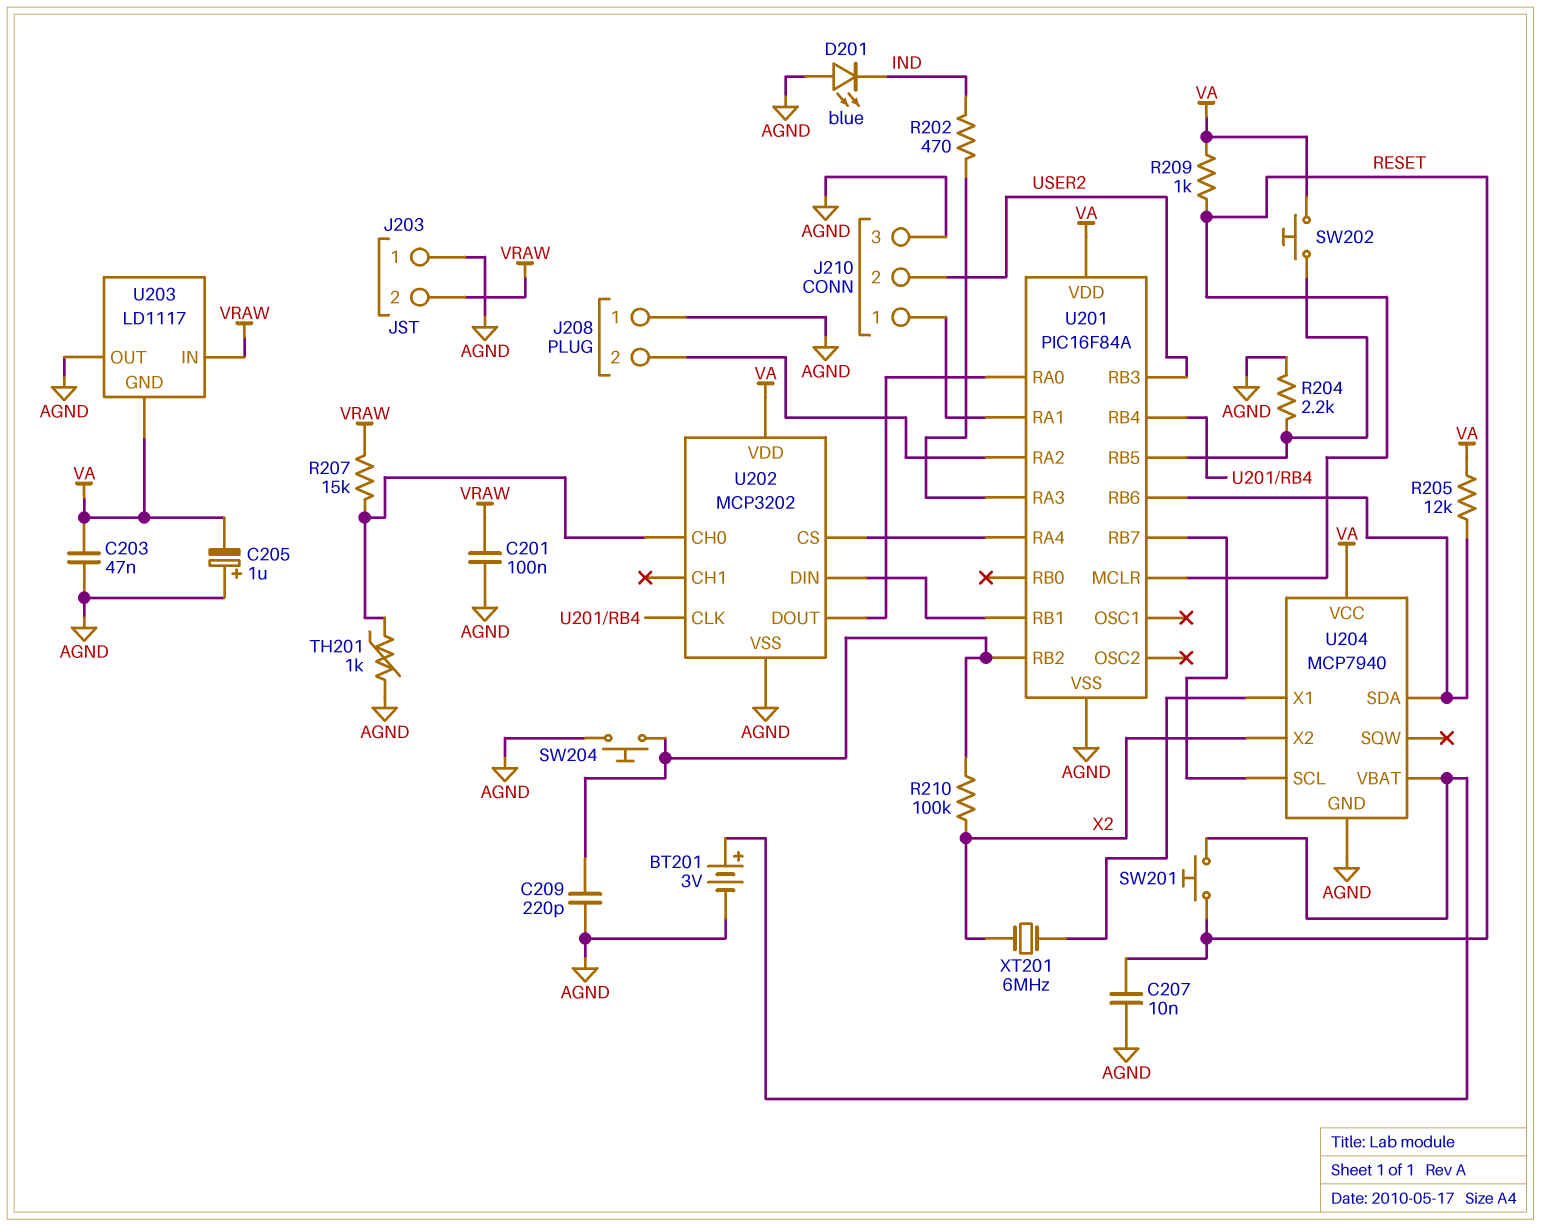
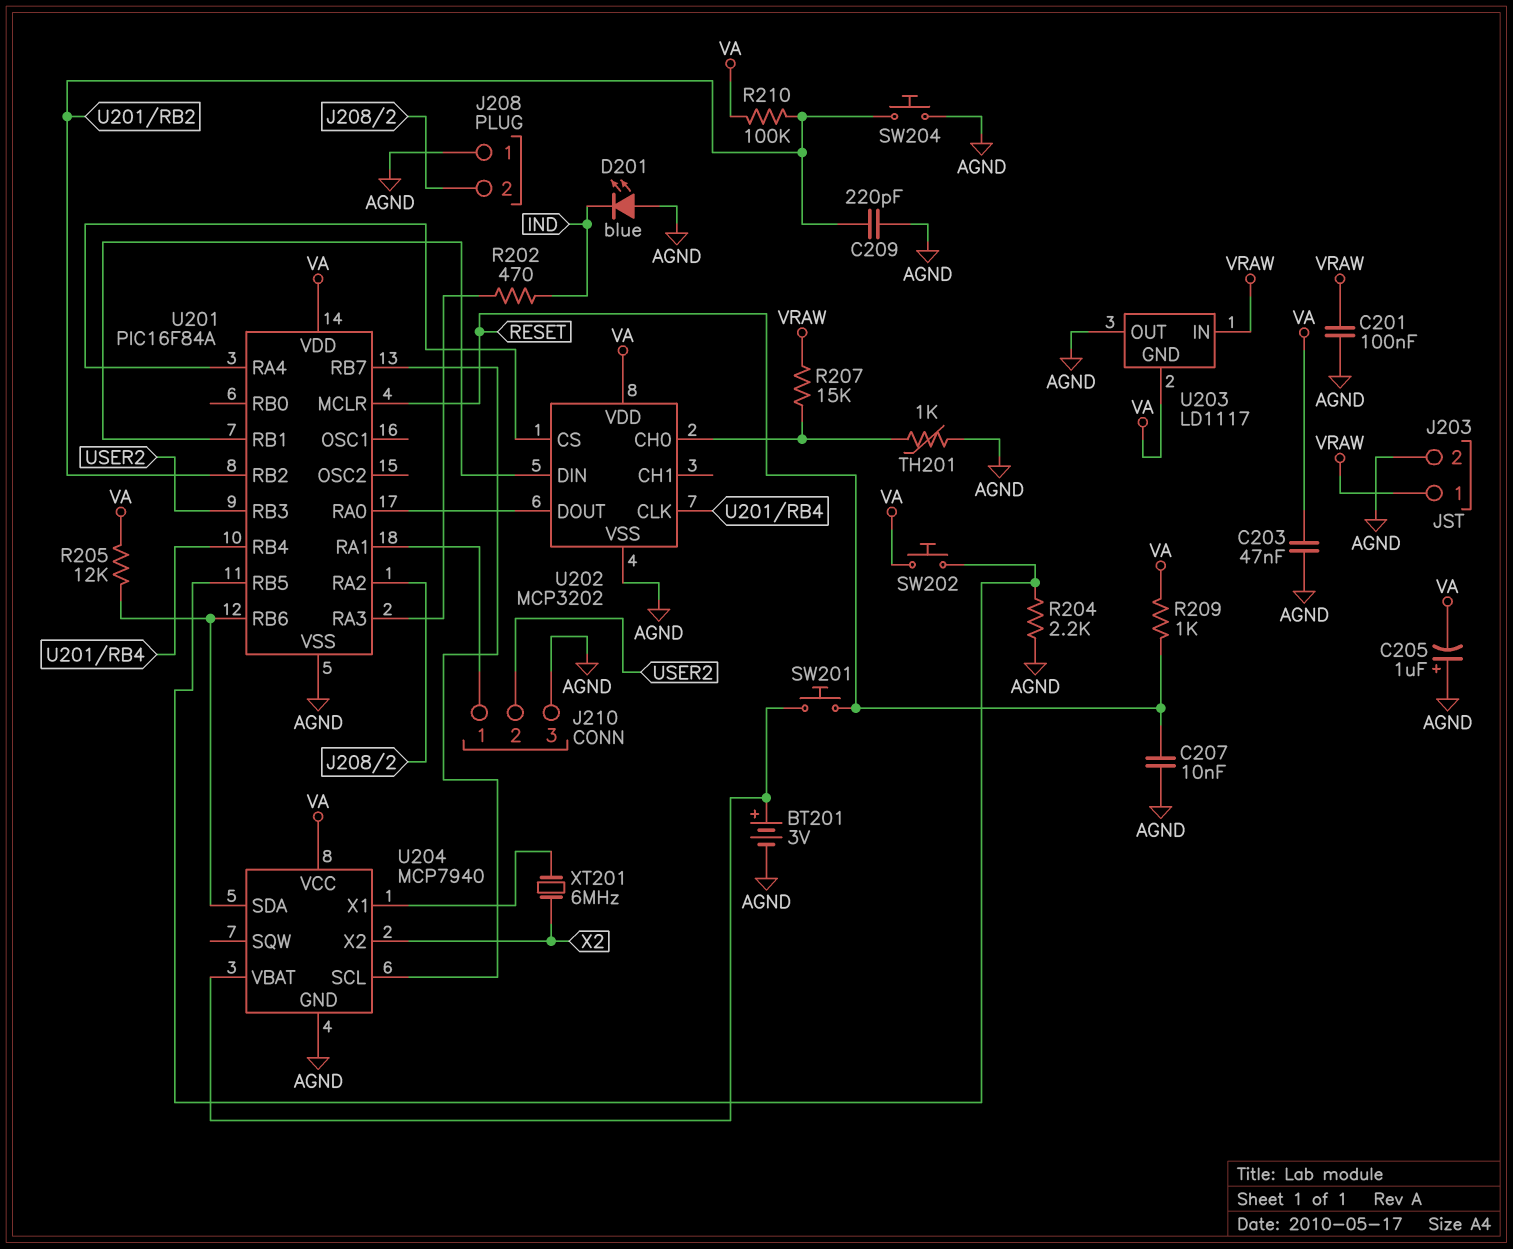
J203 pin 1: AGND -> VRAW
J203 pin 2: VRAW -> AGND
R210: 100k (U201/RB2, X2) -> 100k (U201/RB2, VA)

